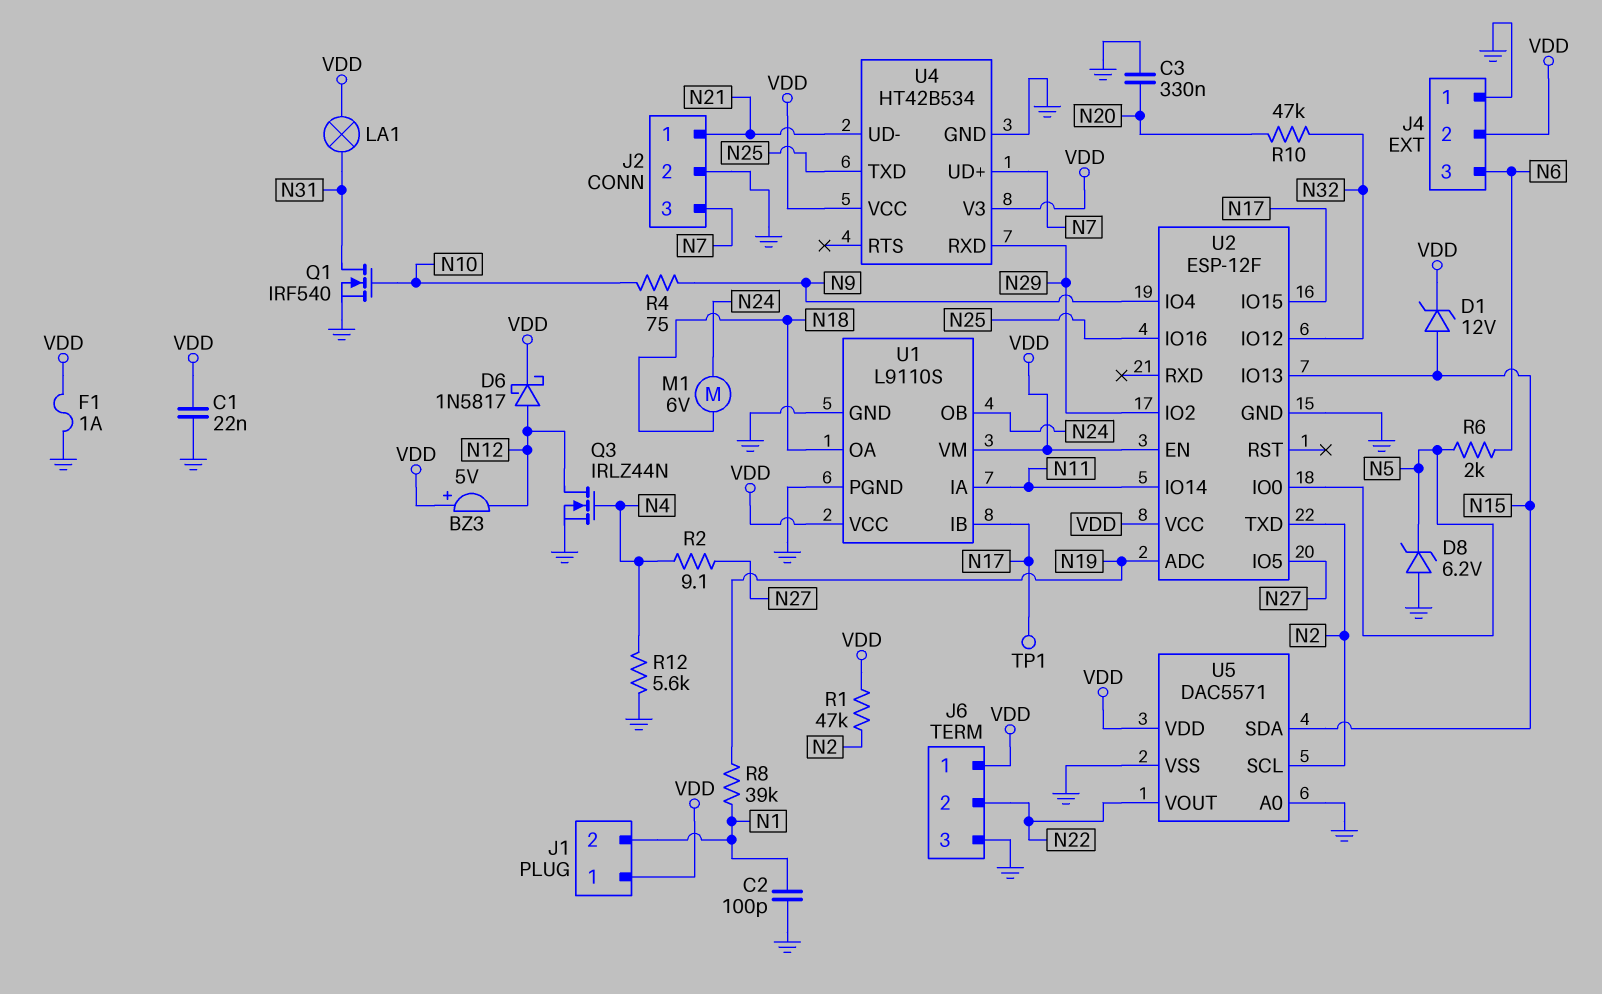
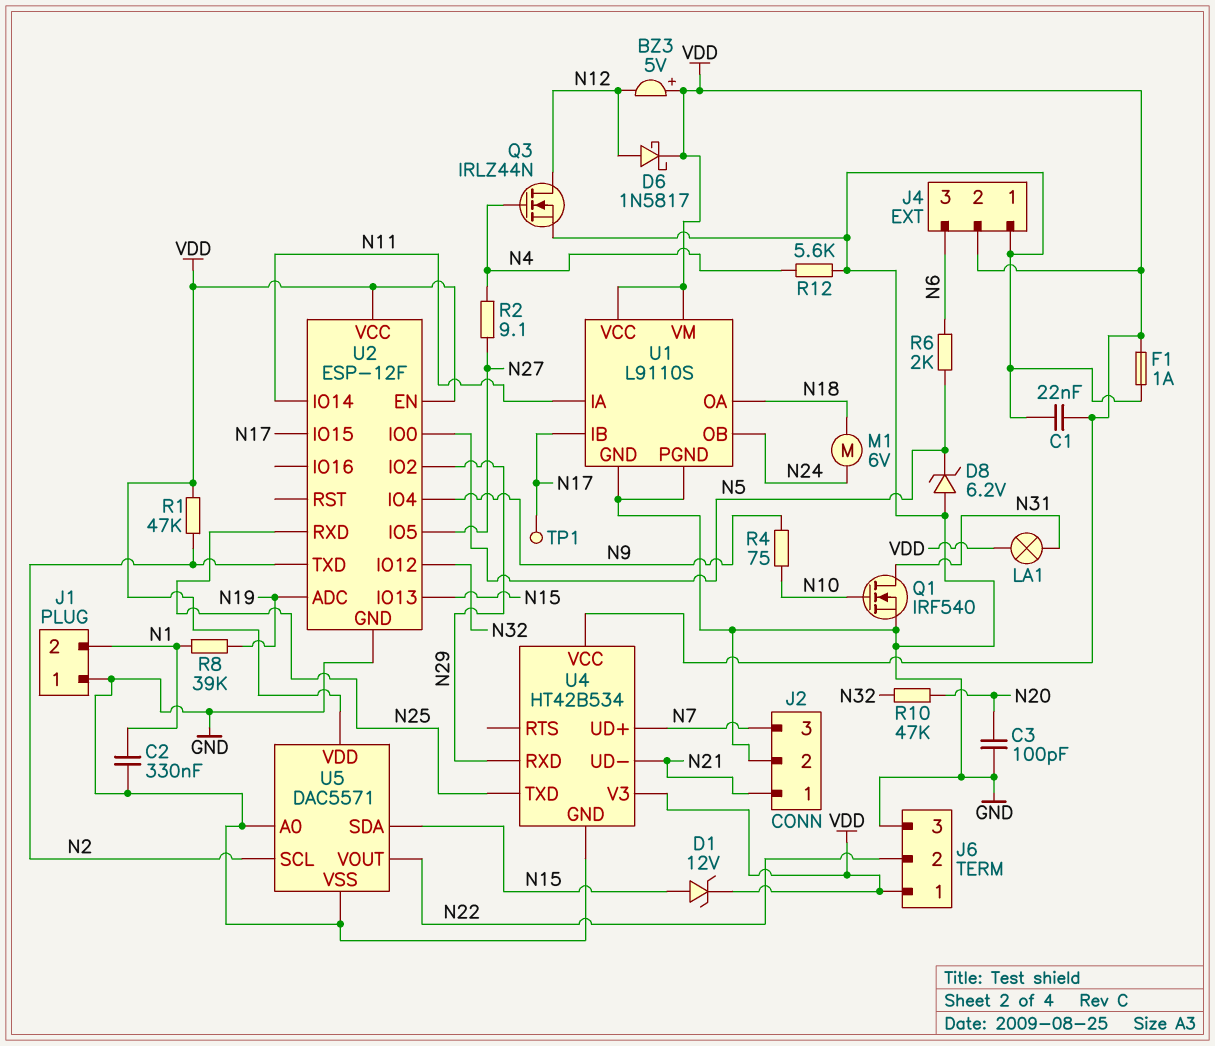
C2: 100pF (GND, N1) -> 330nF (GND, N1)
C3: 330nF (GND, N20) -> 100pF (GND, N20)
J1 pin 1: VDD -> GND
U2 pin IO16: N25 -> none
U2 pin RXD: none -> N25

